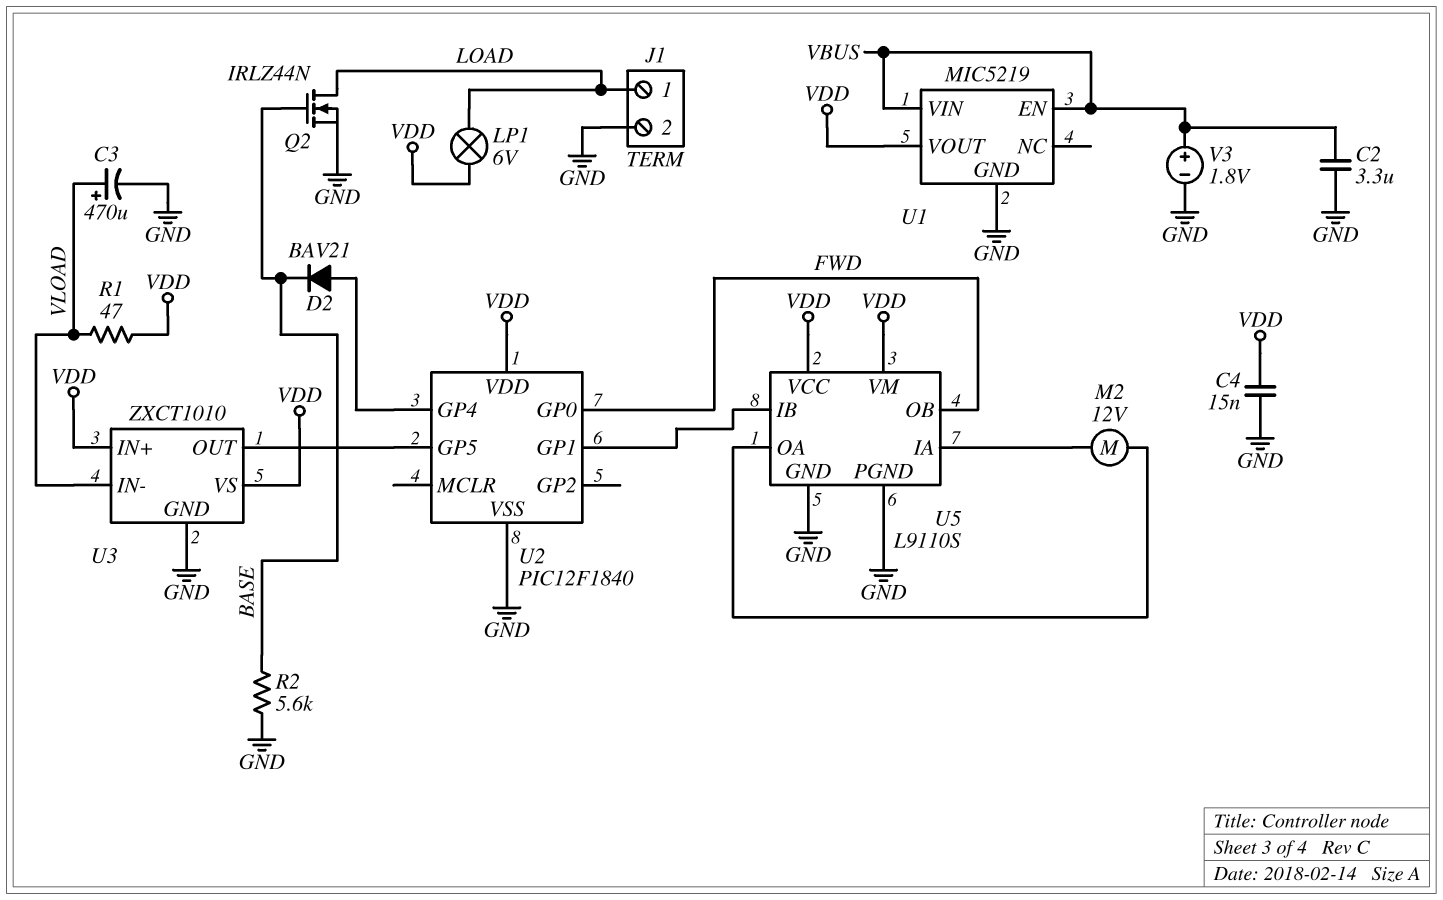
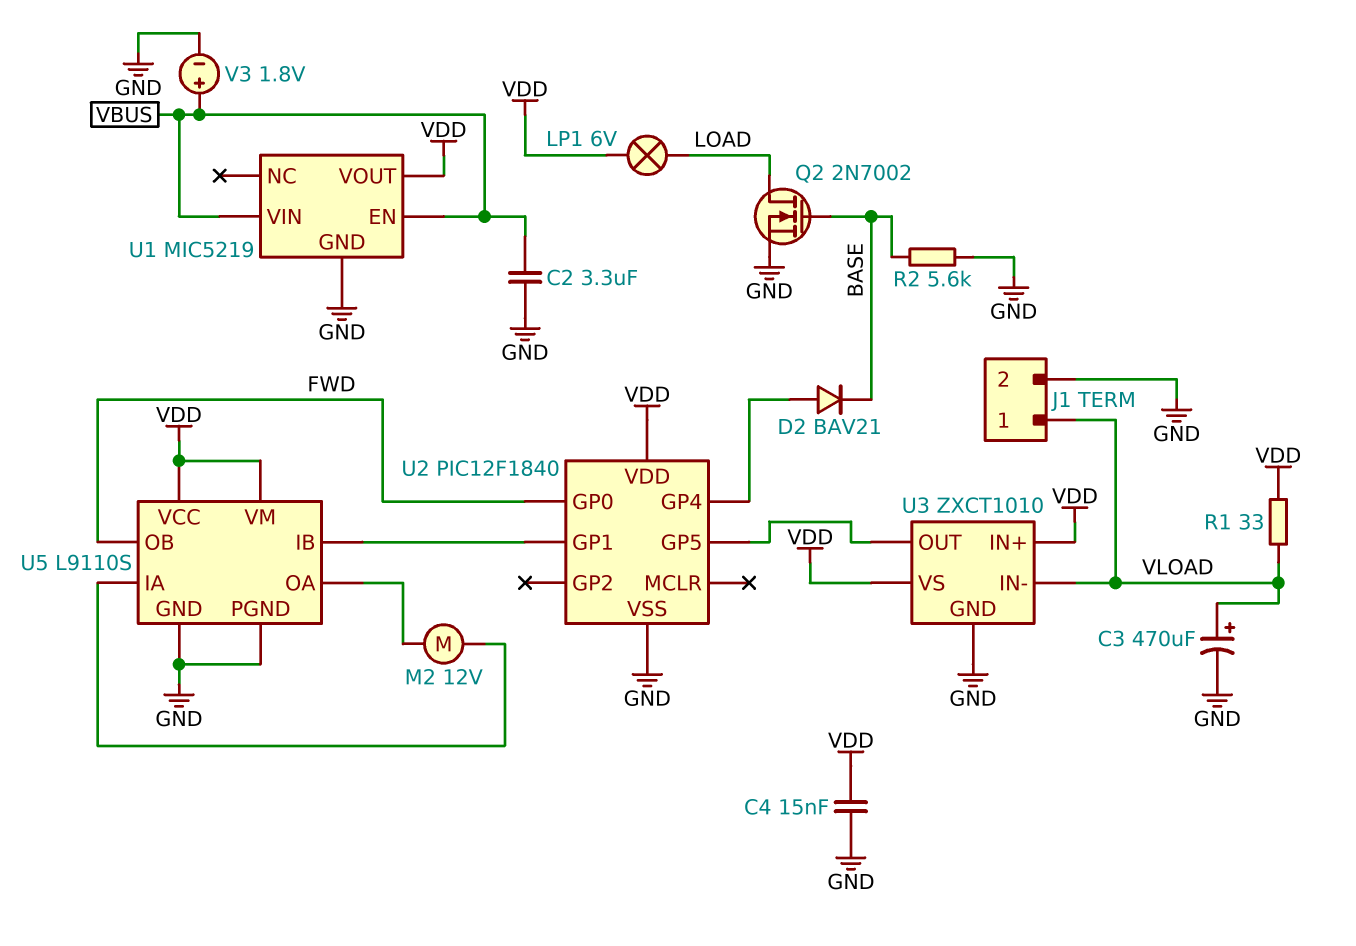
J1 pin 1: LOAD -> VLOAD
Q2: NMOS IRLZ44N (G BASE, D LOAD, S GND) -> NMOS 2N7002 (G BASE, D LOAD, S GND)
R1: 47 (VDD, VLOAD) -> 33 (VDD, VLOAD)

